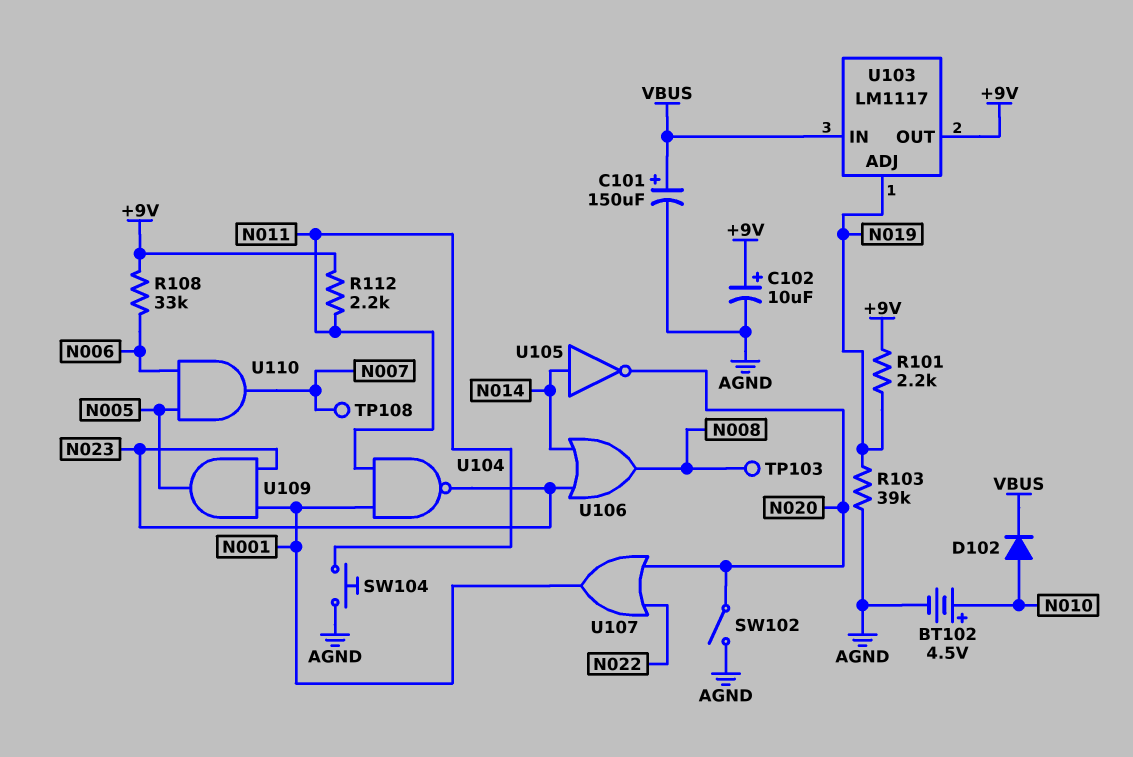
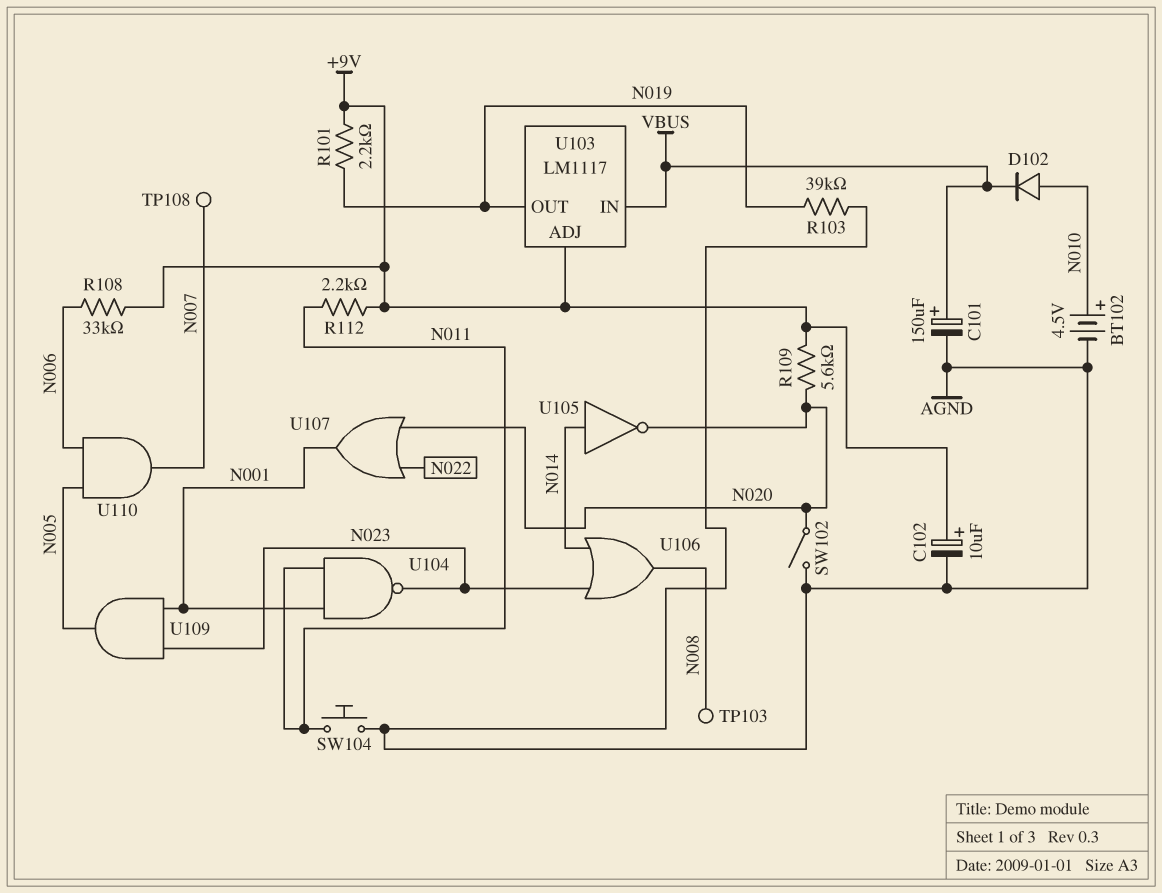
R109: none -> 5.6k (+9V, N020)
U103 pin ADJ: N019 -> +9V
U103 pin OUT: +9V -> N019

